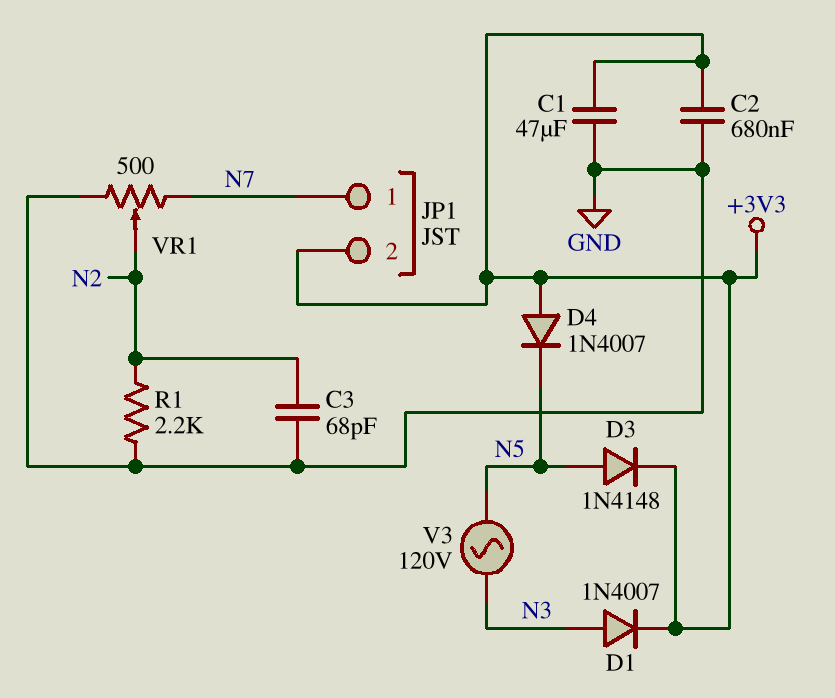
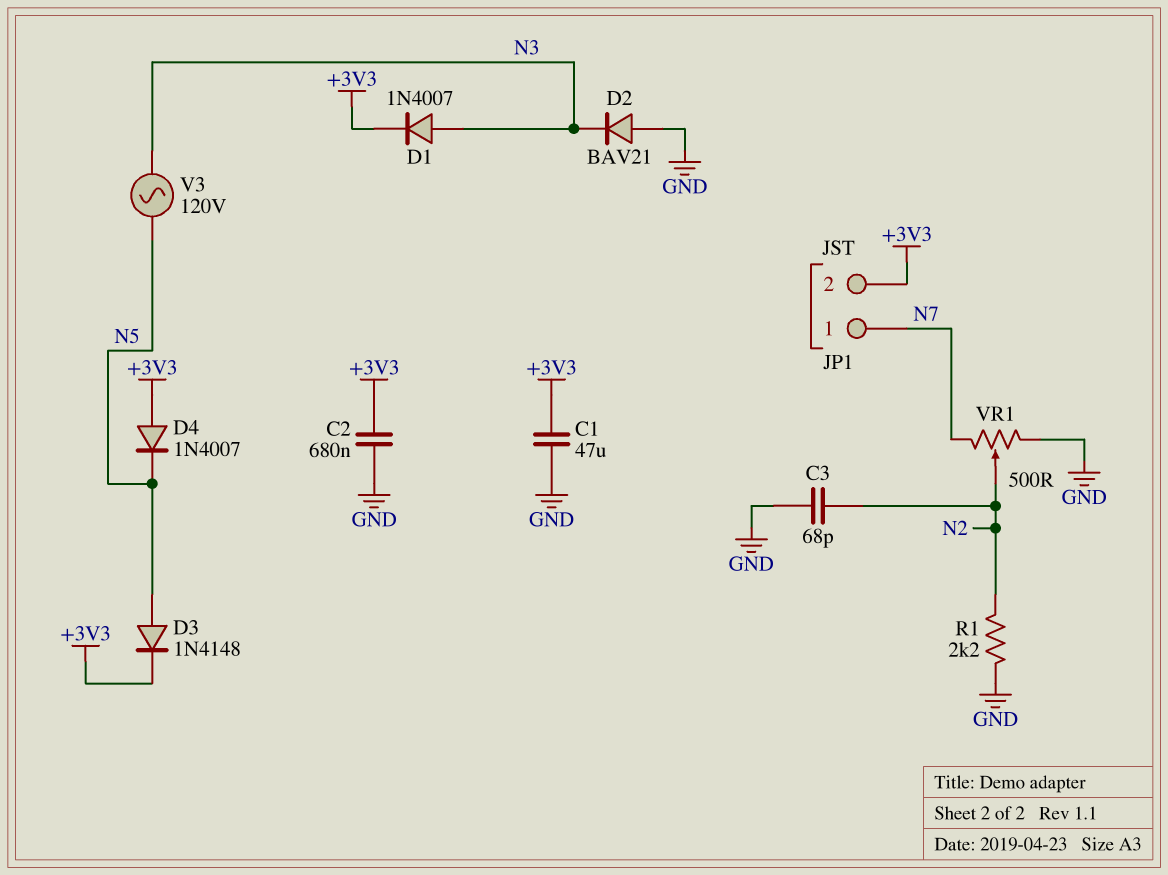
D2: none -> diode BAV21 (A GND, K N3)

